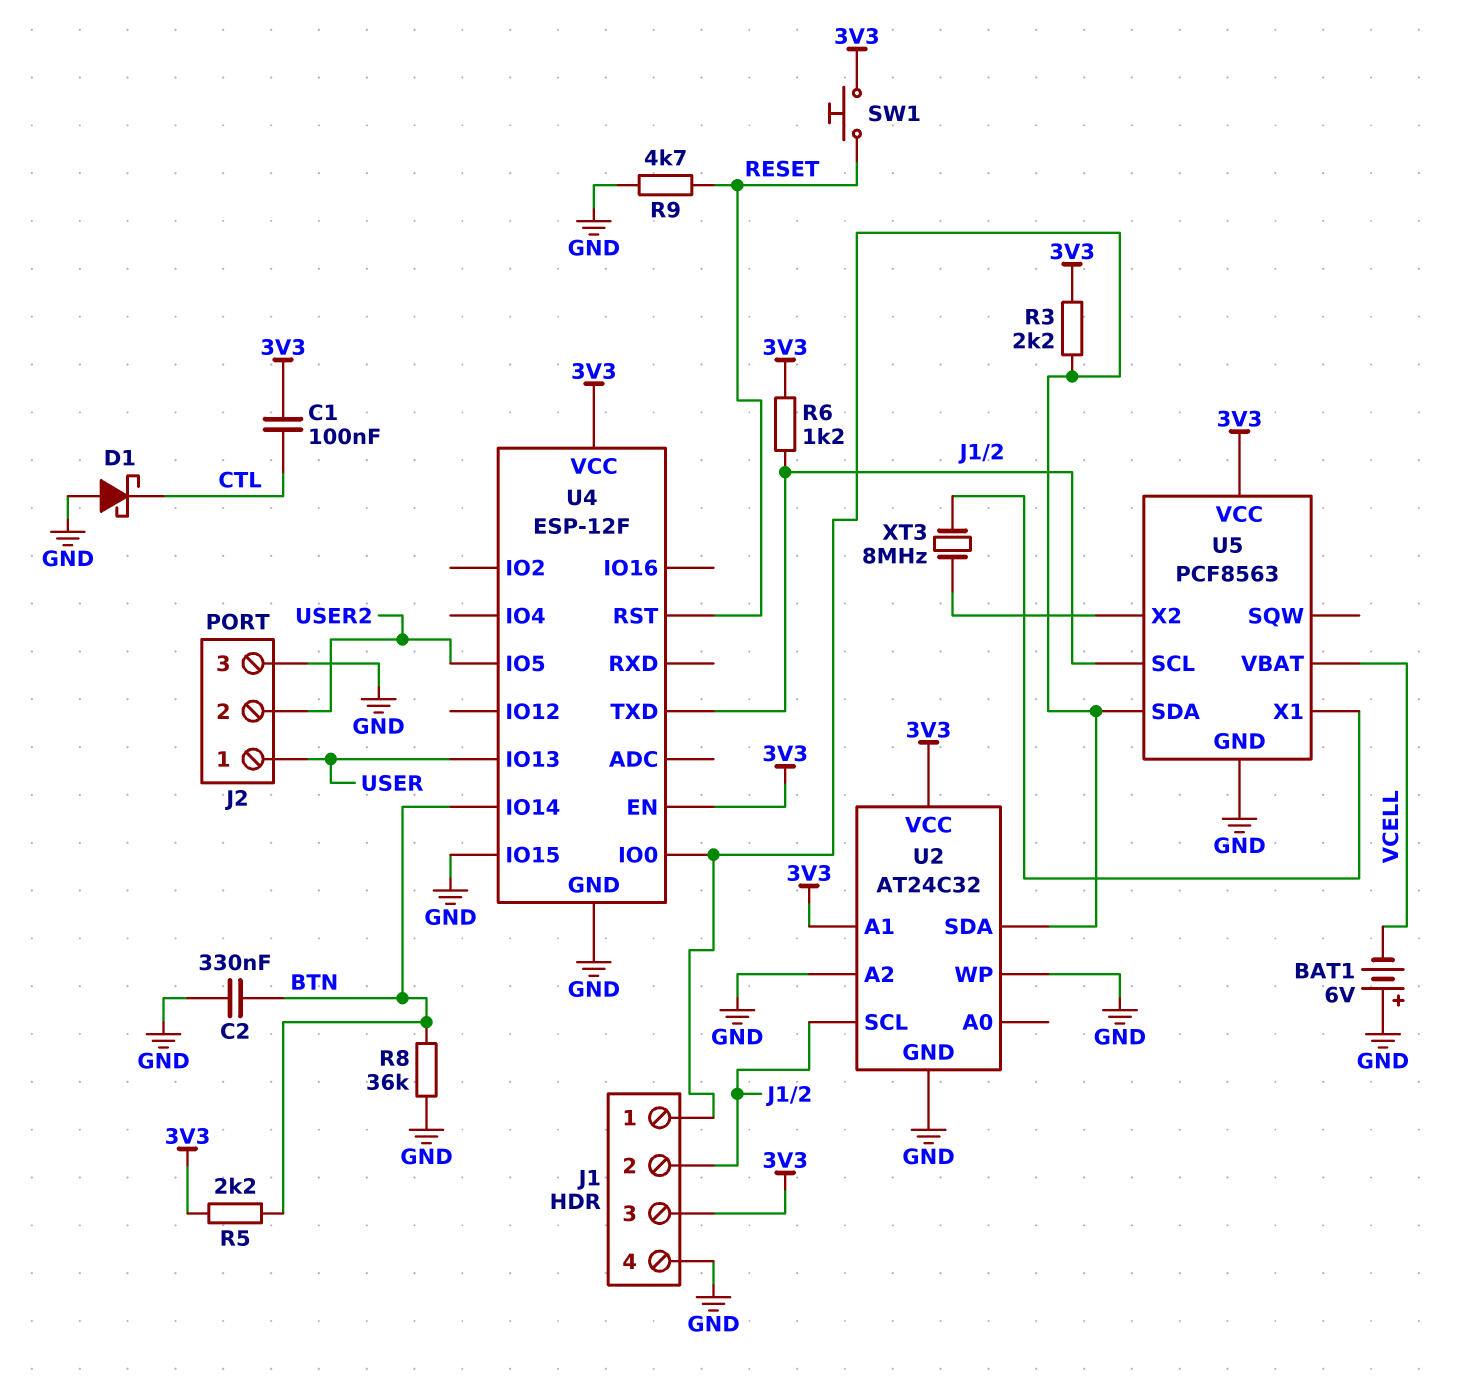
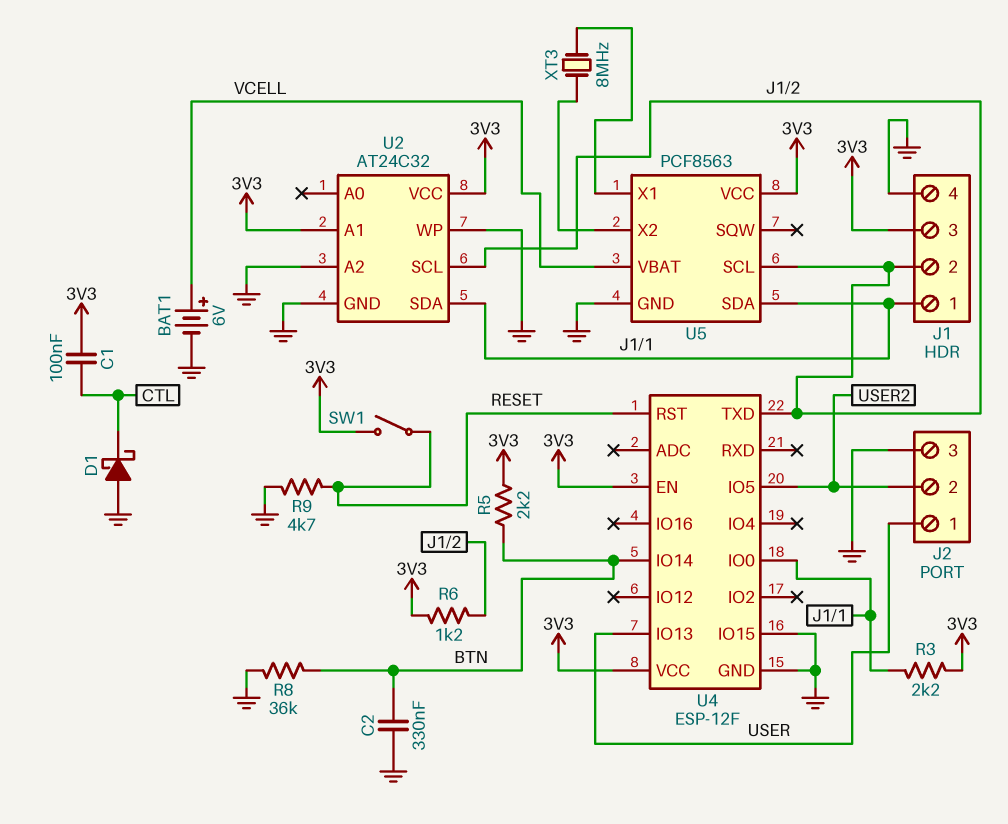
BAT1: 6V (plus GND, minus VCELL) -> 6V (plus VCELL, minus GND)
SW1: button (3V3, RESET) -> switch (3V3, RESET)

